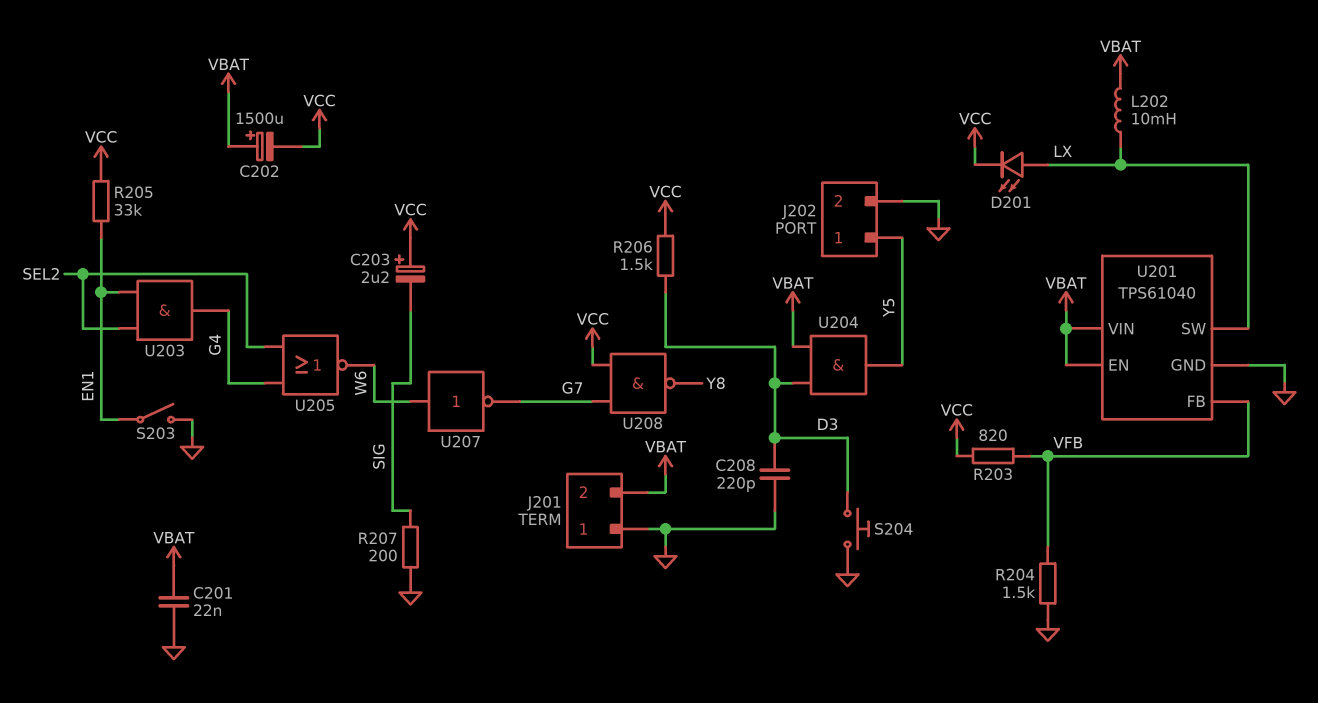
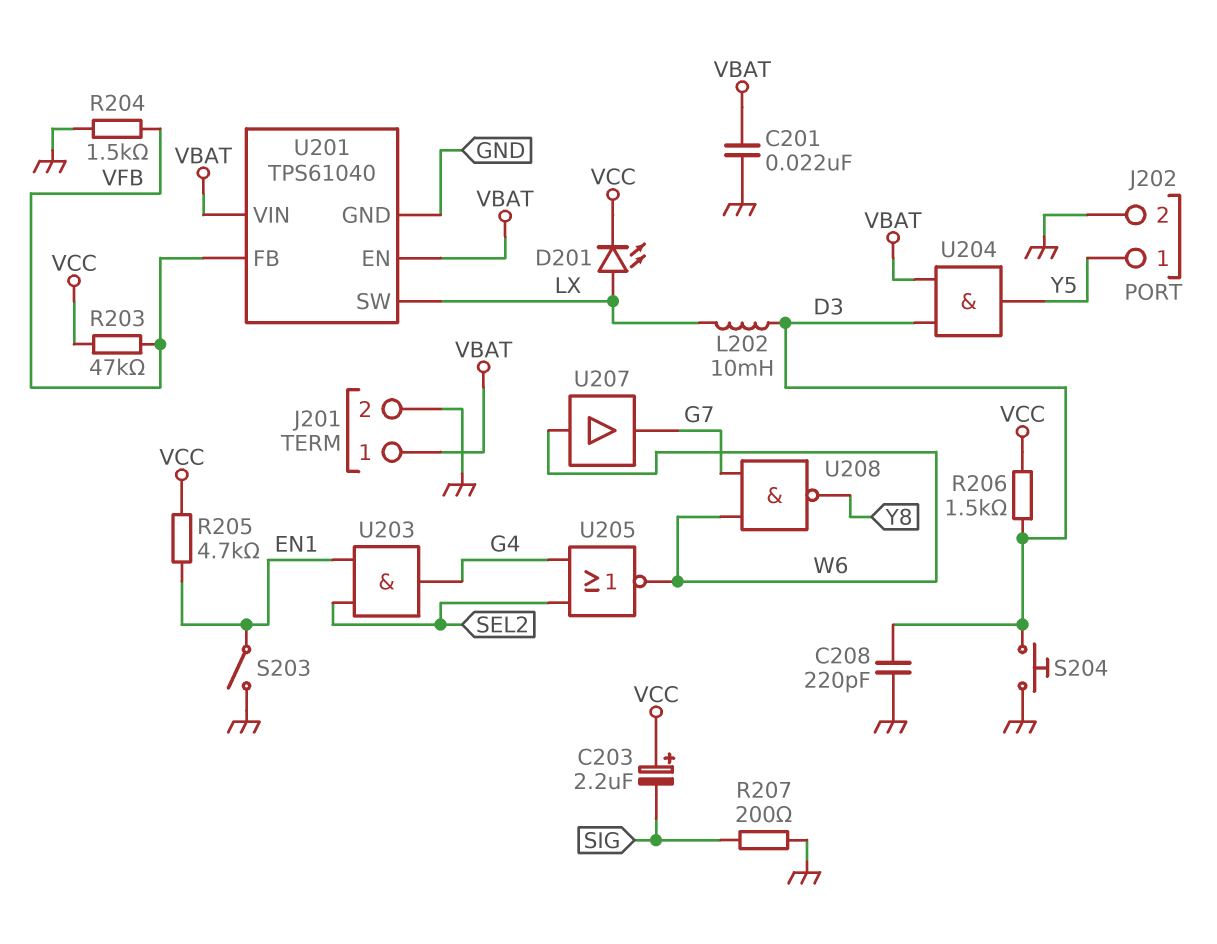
C202: 1500uF (plus VBAT, minus VCC) -> none
J201 pin 1: GND -> VBAT
J201 pin 2: VBAT -> GND
L202: 10mH (LX, VBAT) -> 10mH (D3, LX)
R203: 820 (VCC, VFB) -> 47k (VCC, VFB)
R205: 33k (EN1, VCC) -> 4.7k (EN1, VCC)
U207: NOT (in W6, out G7) -> buffer (in W6, out G7)
U208: NAND (in G7, in VCC, out Y8) -> NAND (in G7, in W6, out Y8)

